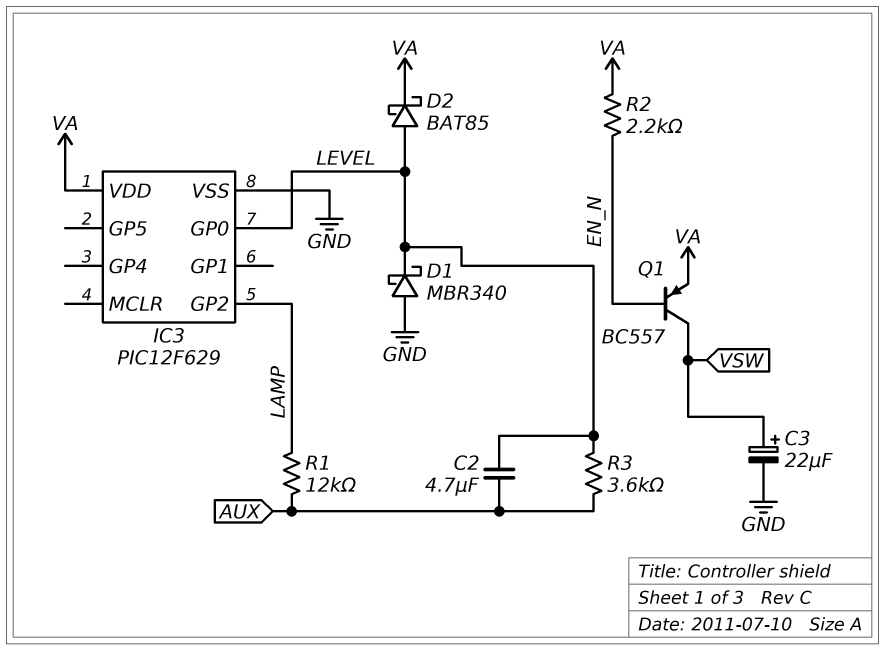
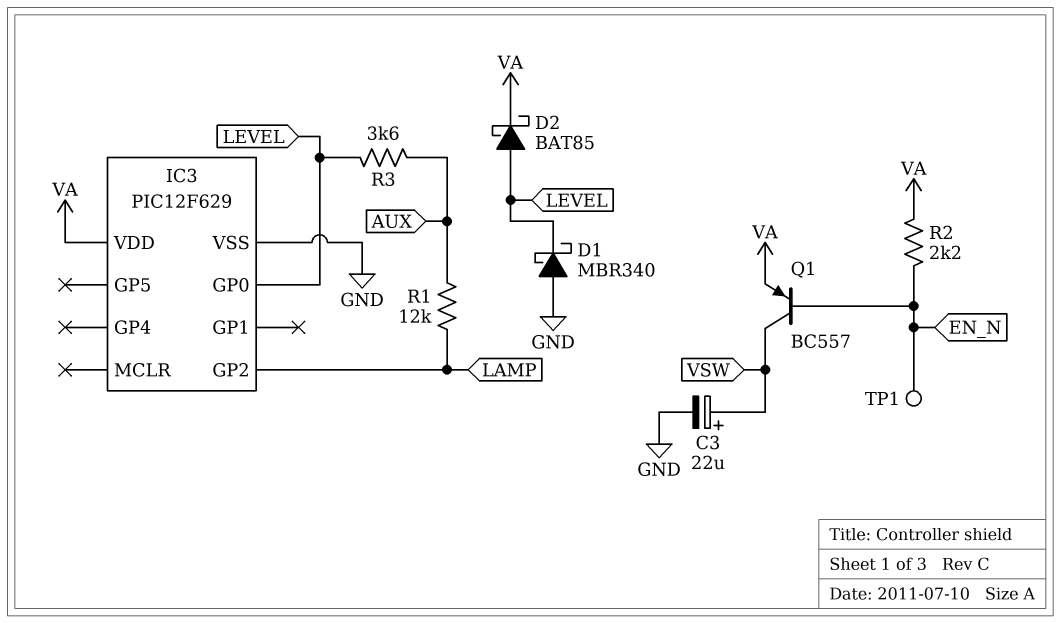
C2: 4.7uF (AUX, LEVEL) -> none
TP1: none -> test point (EN_N)

